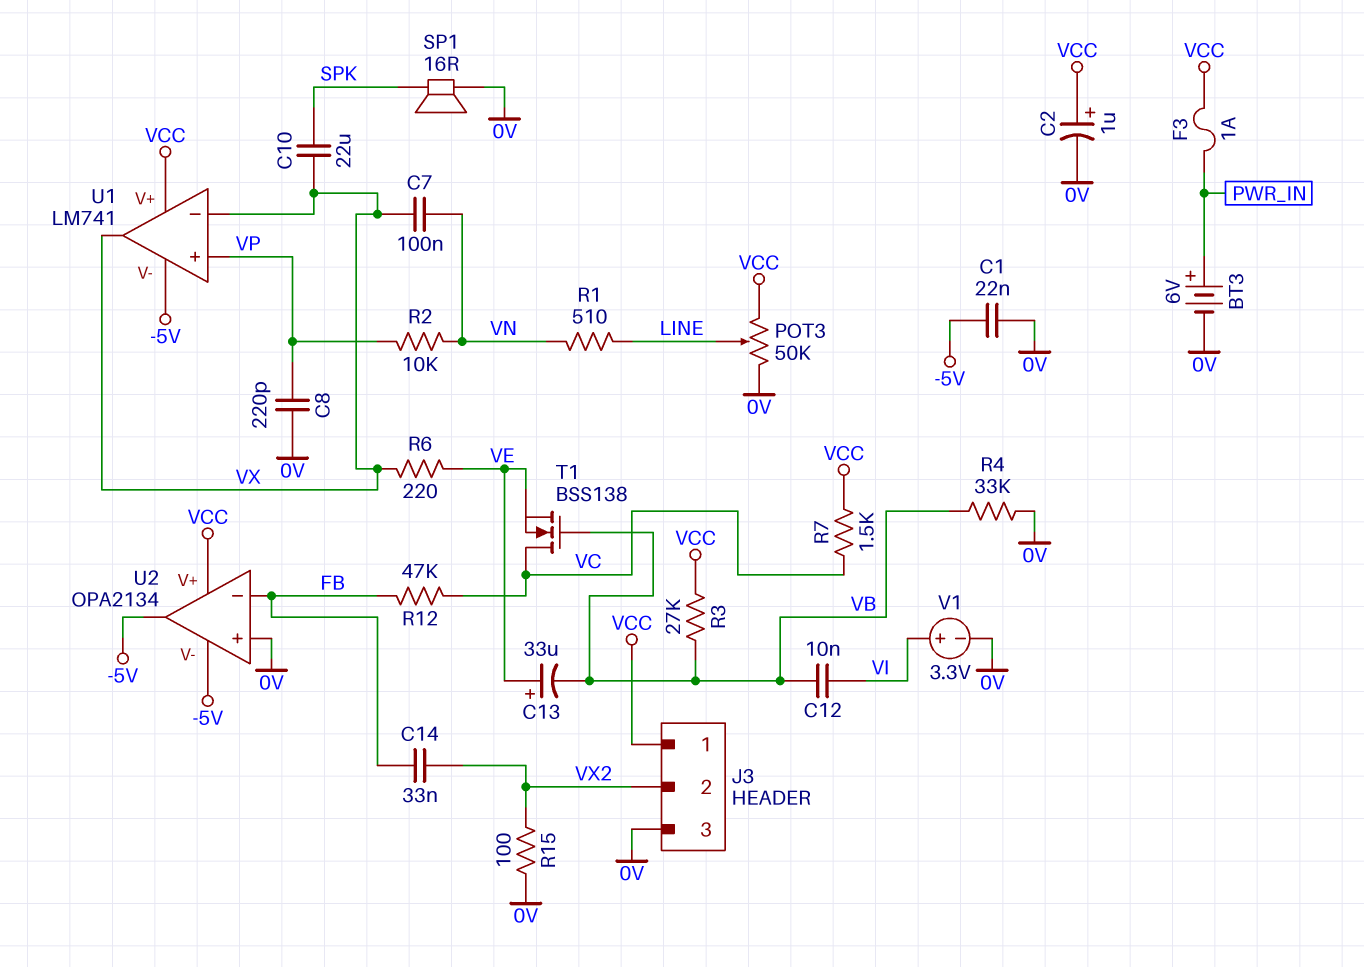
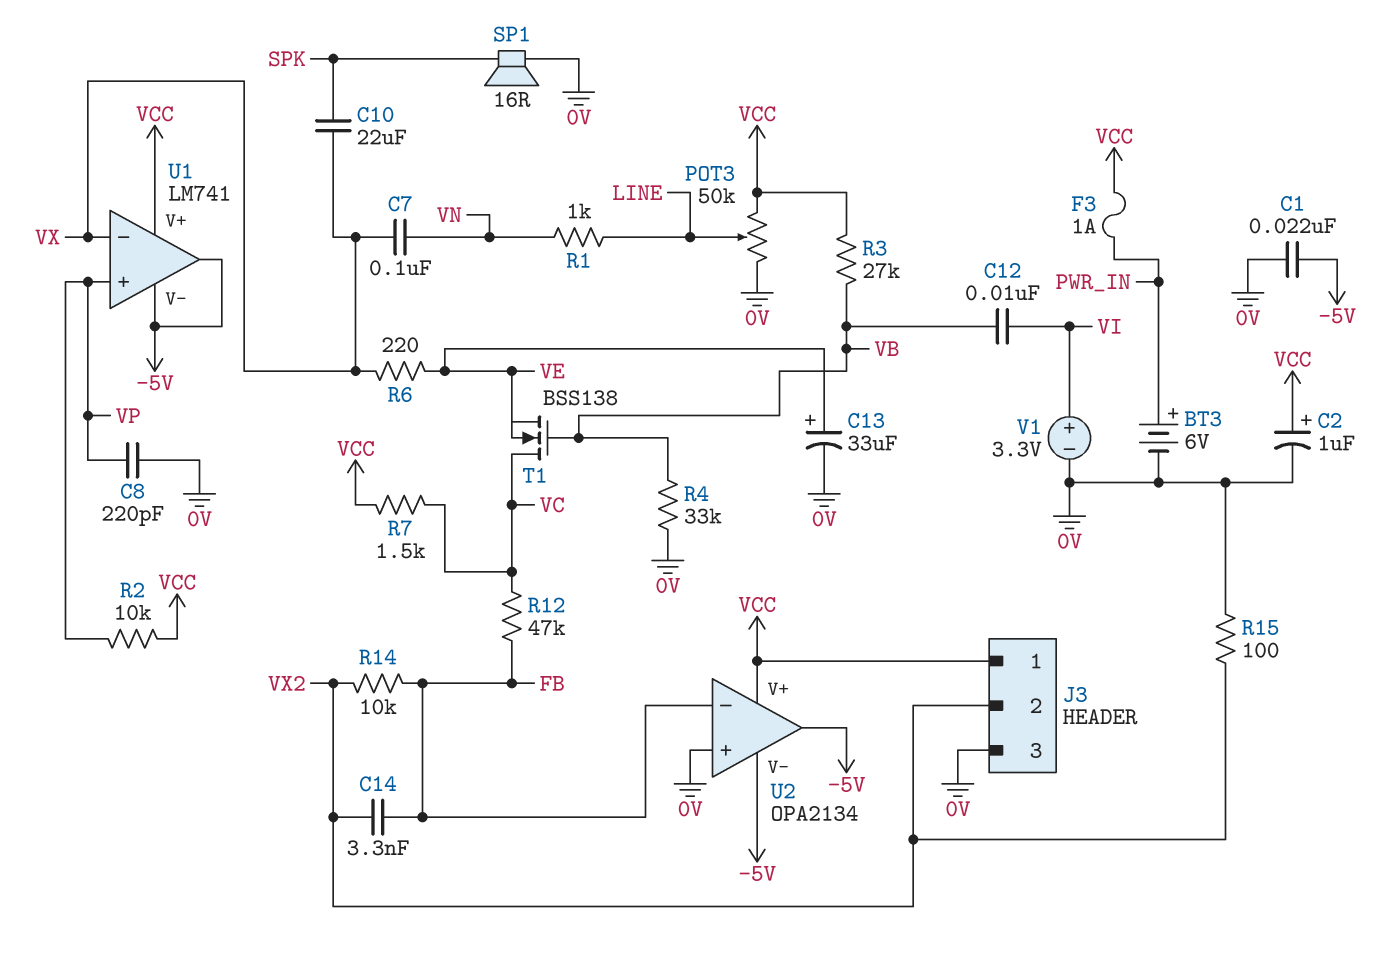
C13: 33uF (plus VE, minus VB) -> 33uF (plus VE, minus 0V)
C14: 33nF (FB, VX2) -> 3.3nF (FB, VX2)
R1: 510 (LINE, VN) -> 1k (LINE, VN)
R2: 10k (VN, VP) -> 10k (VCC, VP)
R14: none -> 10k (FB, VX2)
U1 pin out: VX -> -5V

